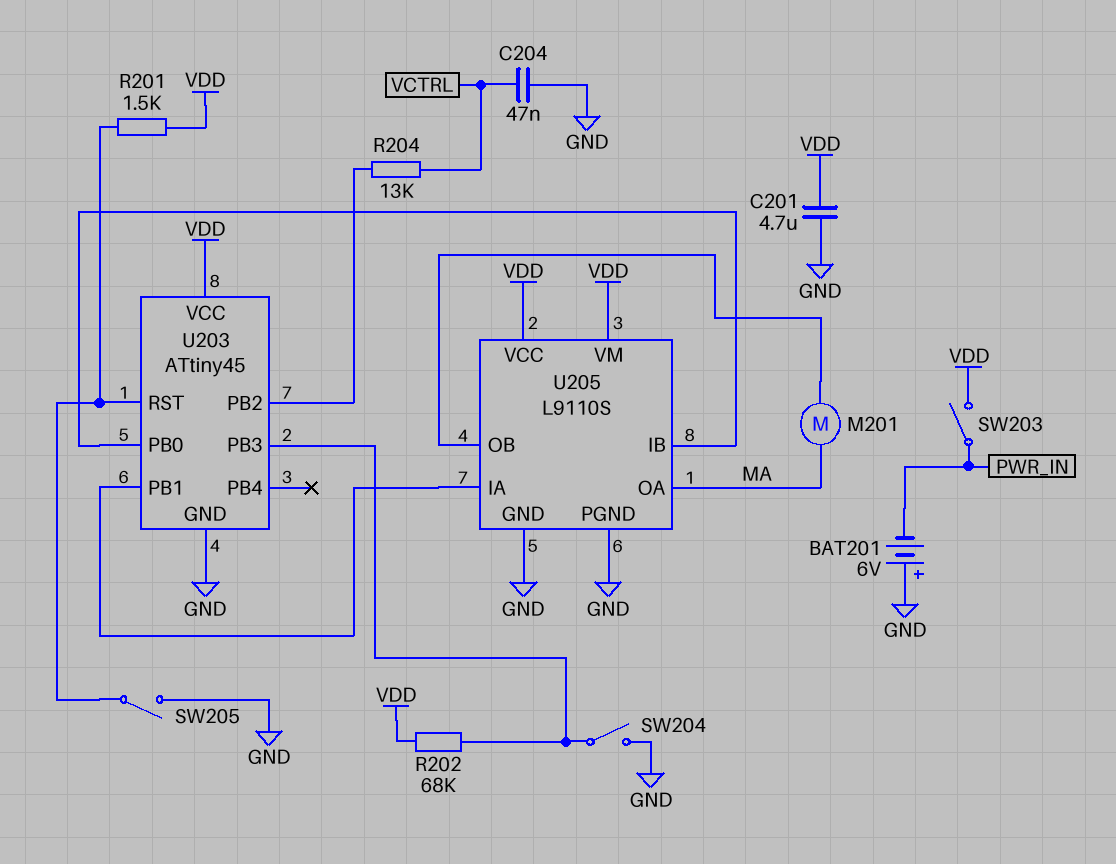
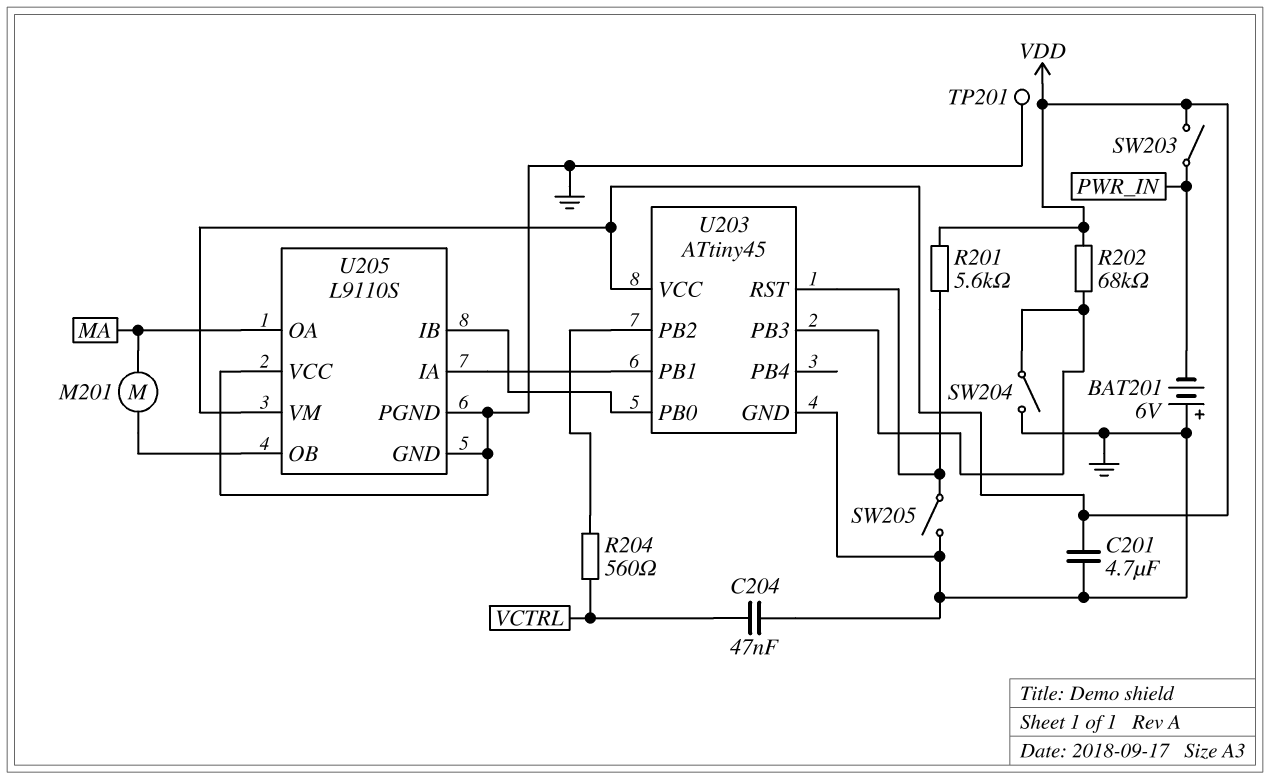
R201: 1.5k (U203/RST, VDD) -> 5.6k (U203/RST, VDD)
R204: 13k (U203/PB2, VCTRL) -> 560 (U203/PB2, VCTRL)
TP201: none -> test point (GND)
U205 pin VCC: VDD -> GND

